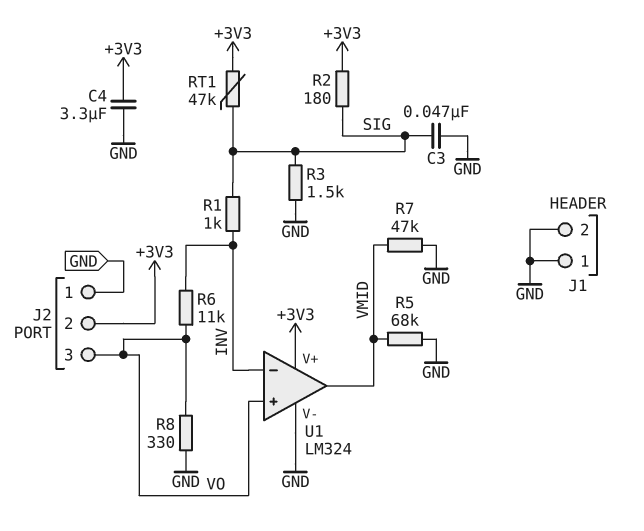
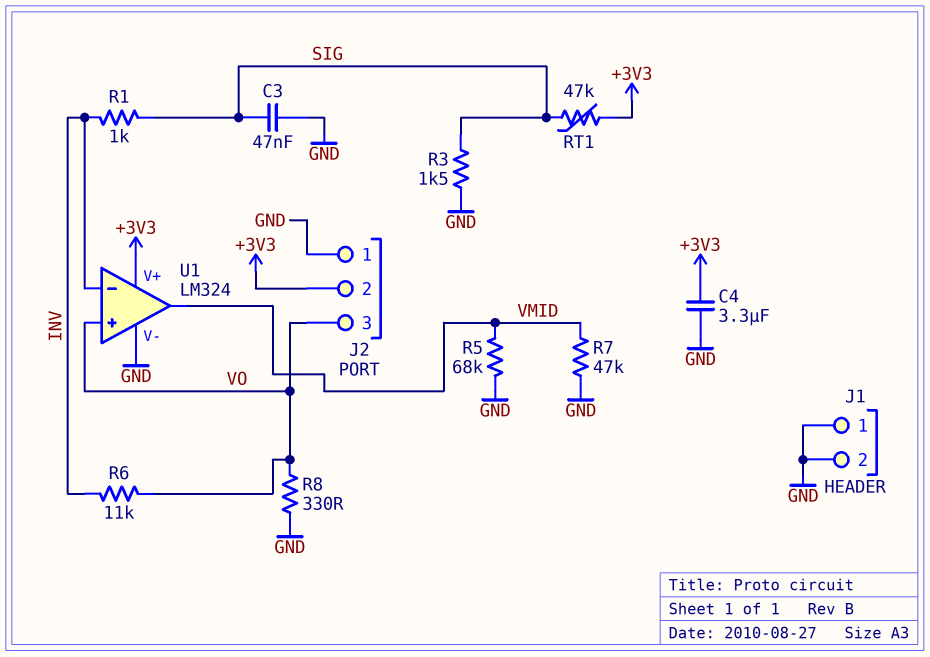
R2: 180 (+3V3, SIG) -> none

